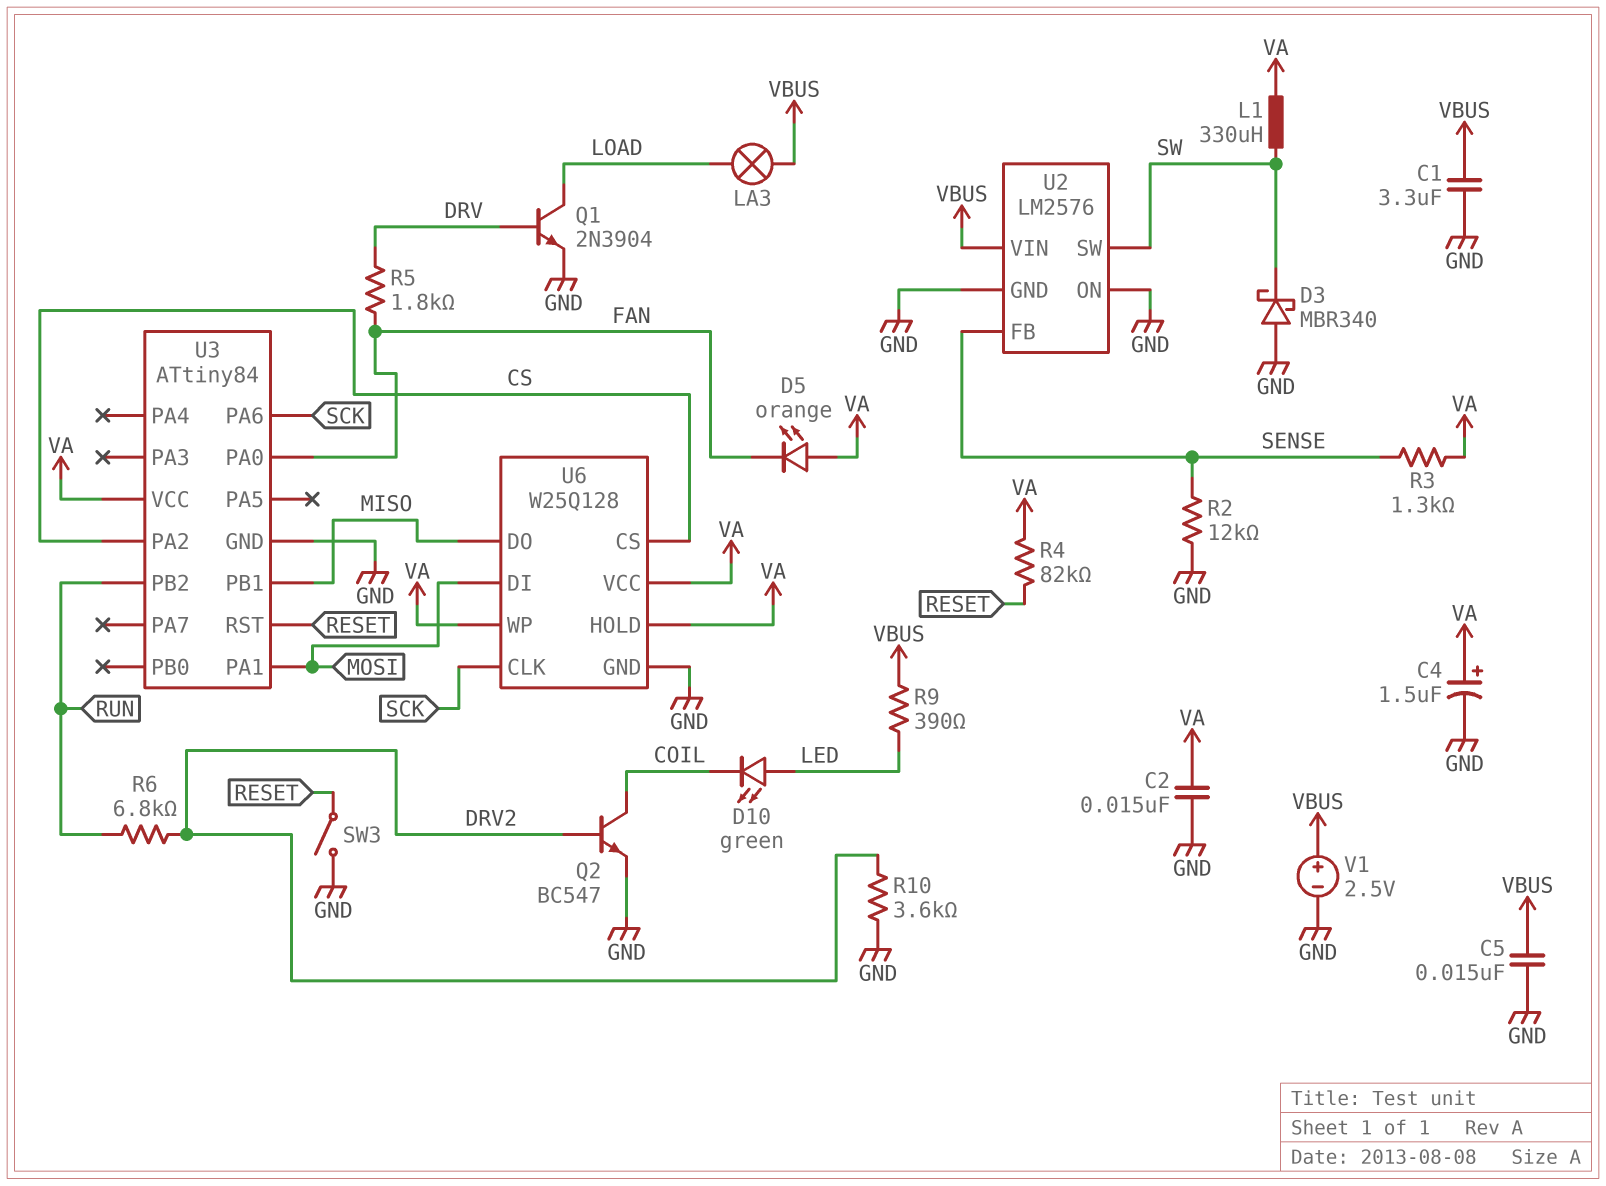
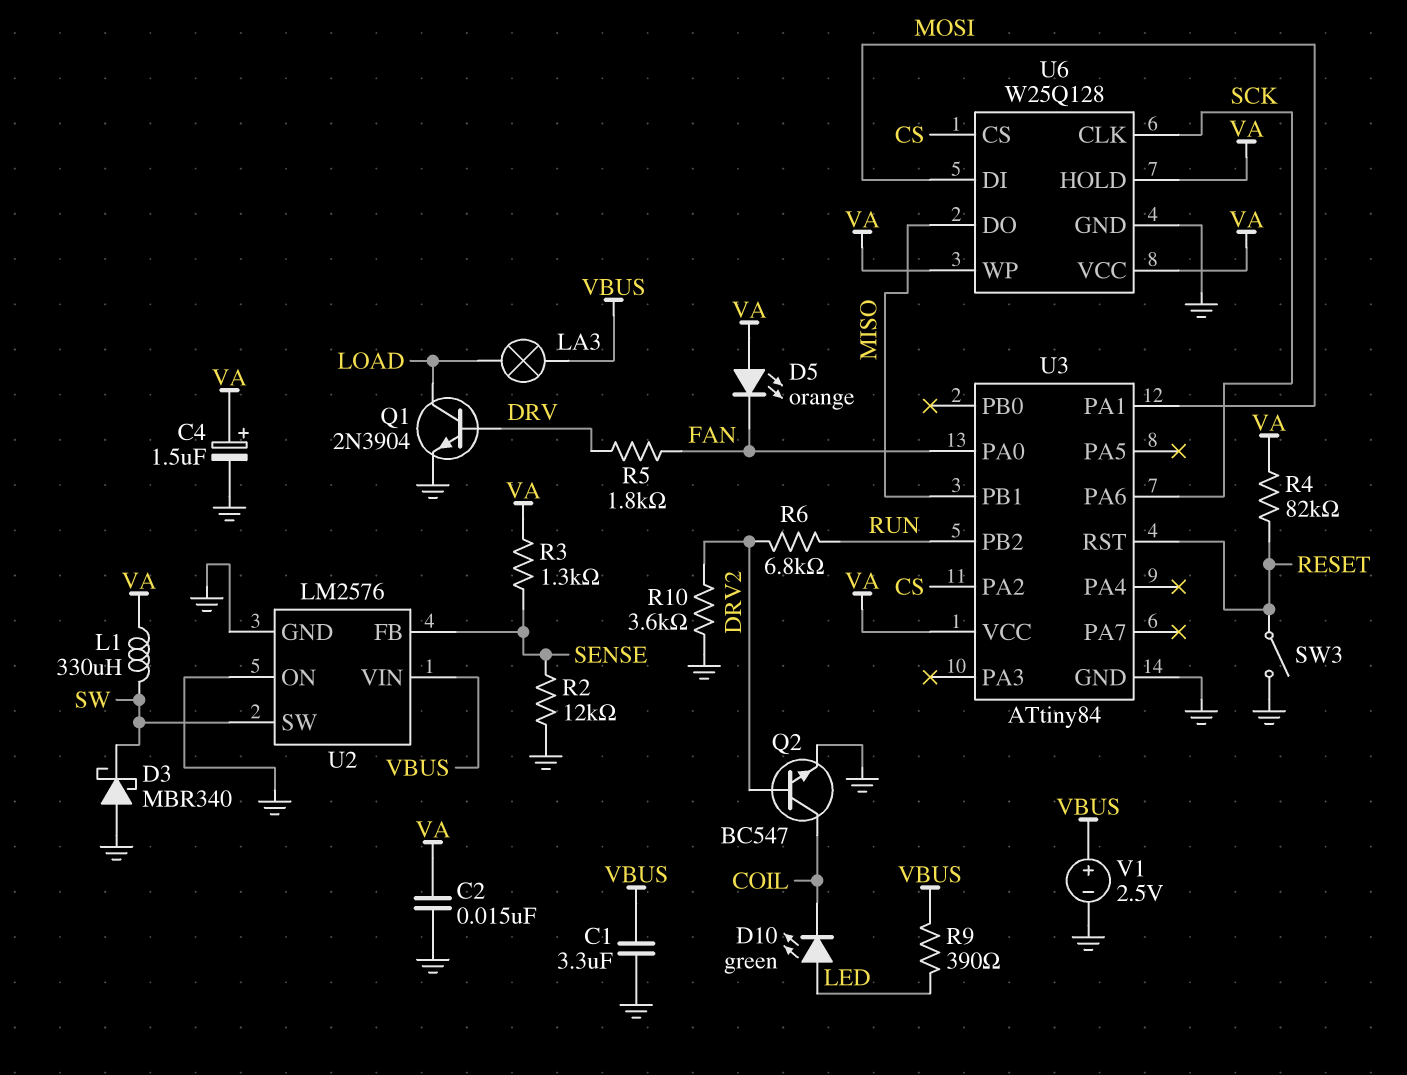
C5: 15nF (GND, VBUS) -> none

